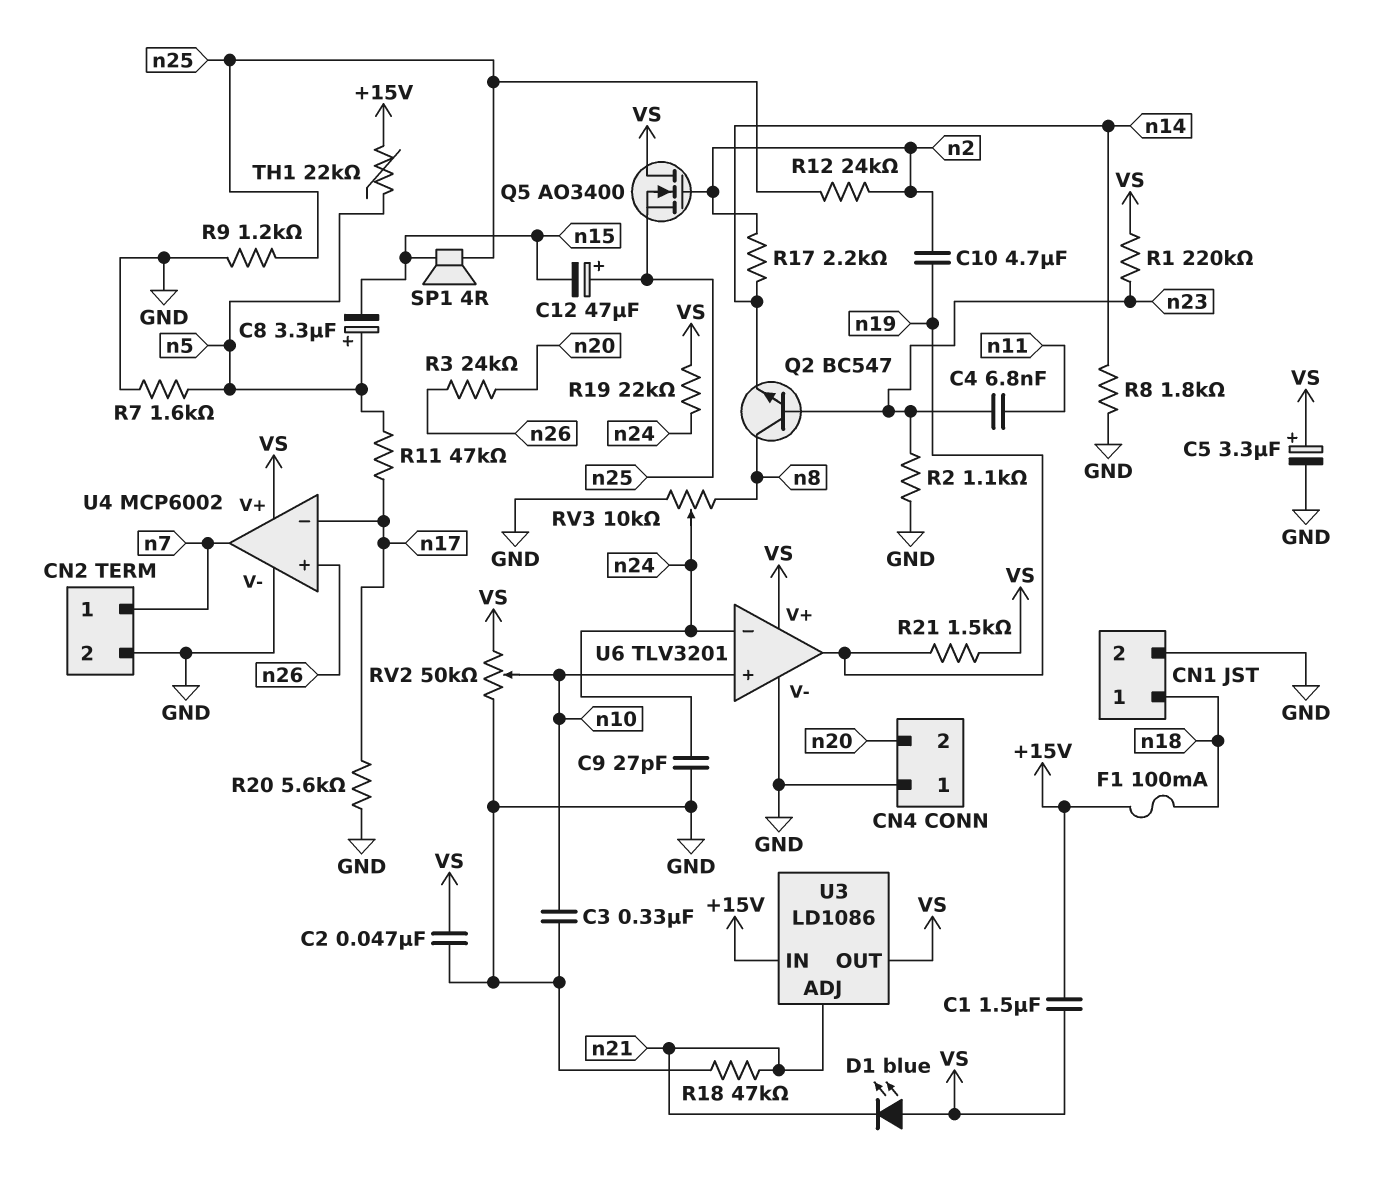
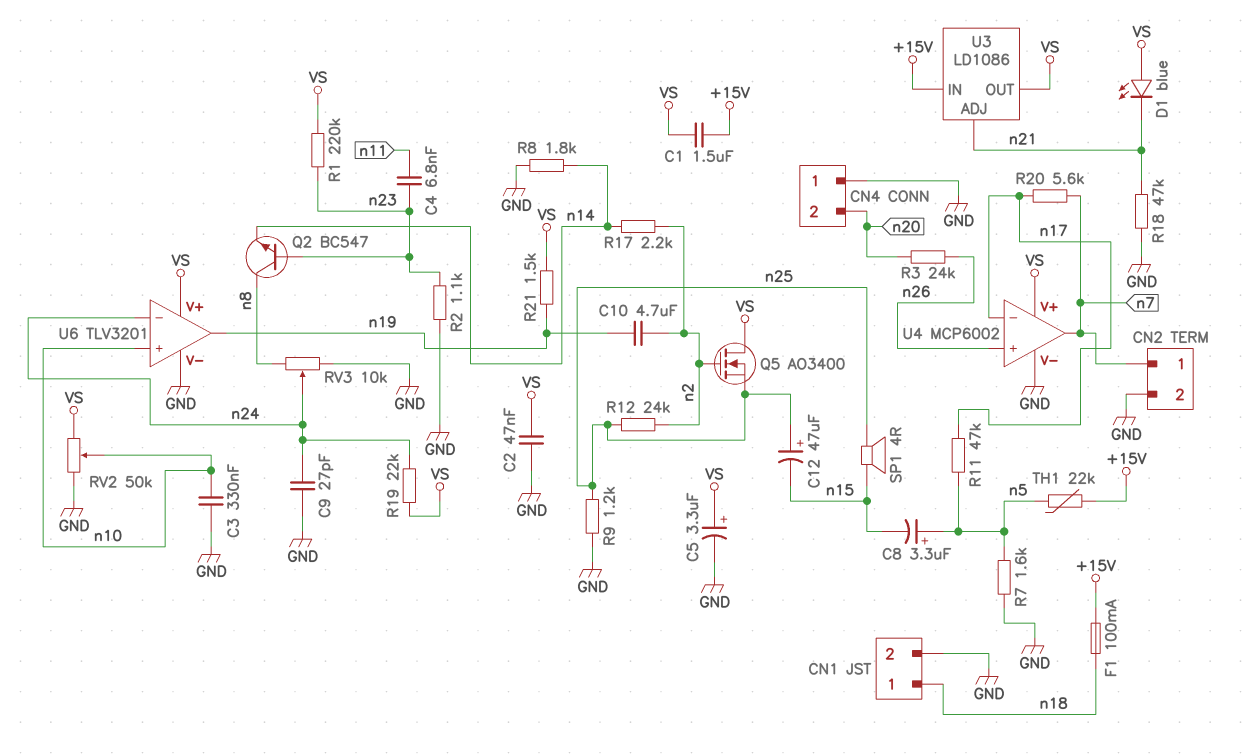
R20: 5.6k (GND, n17) -> 5.6k (n7, n17)

